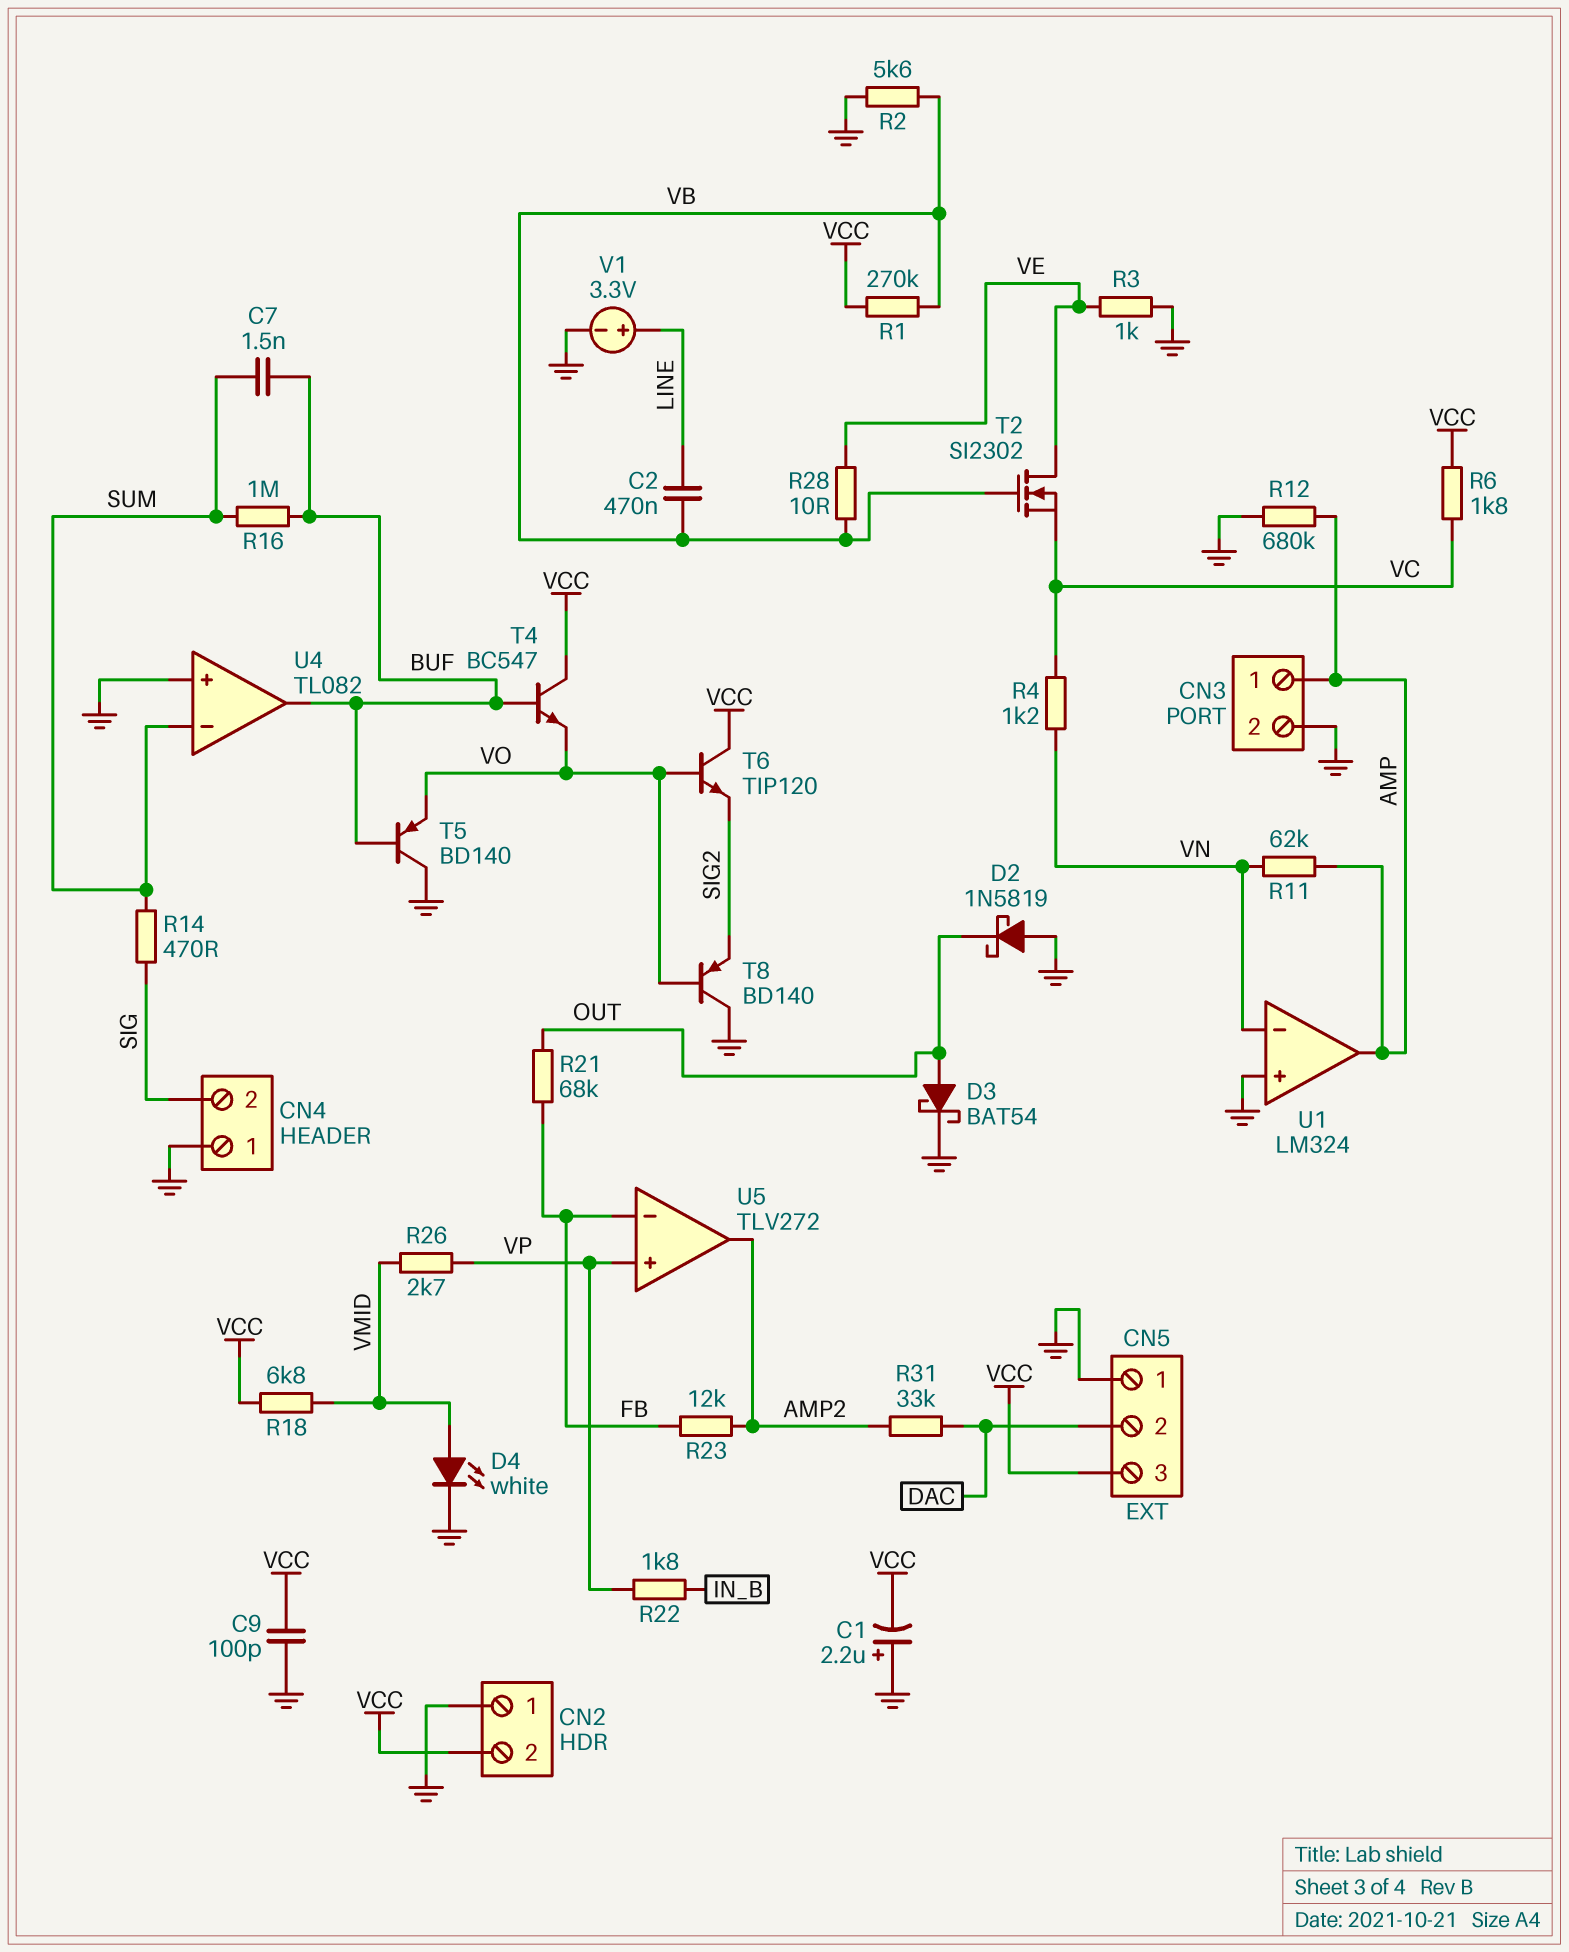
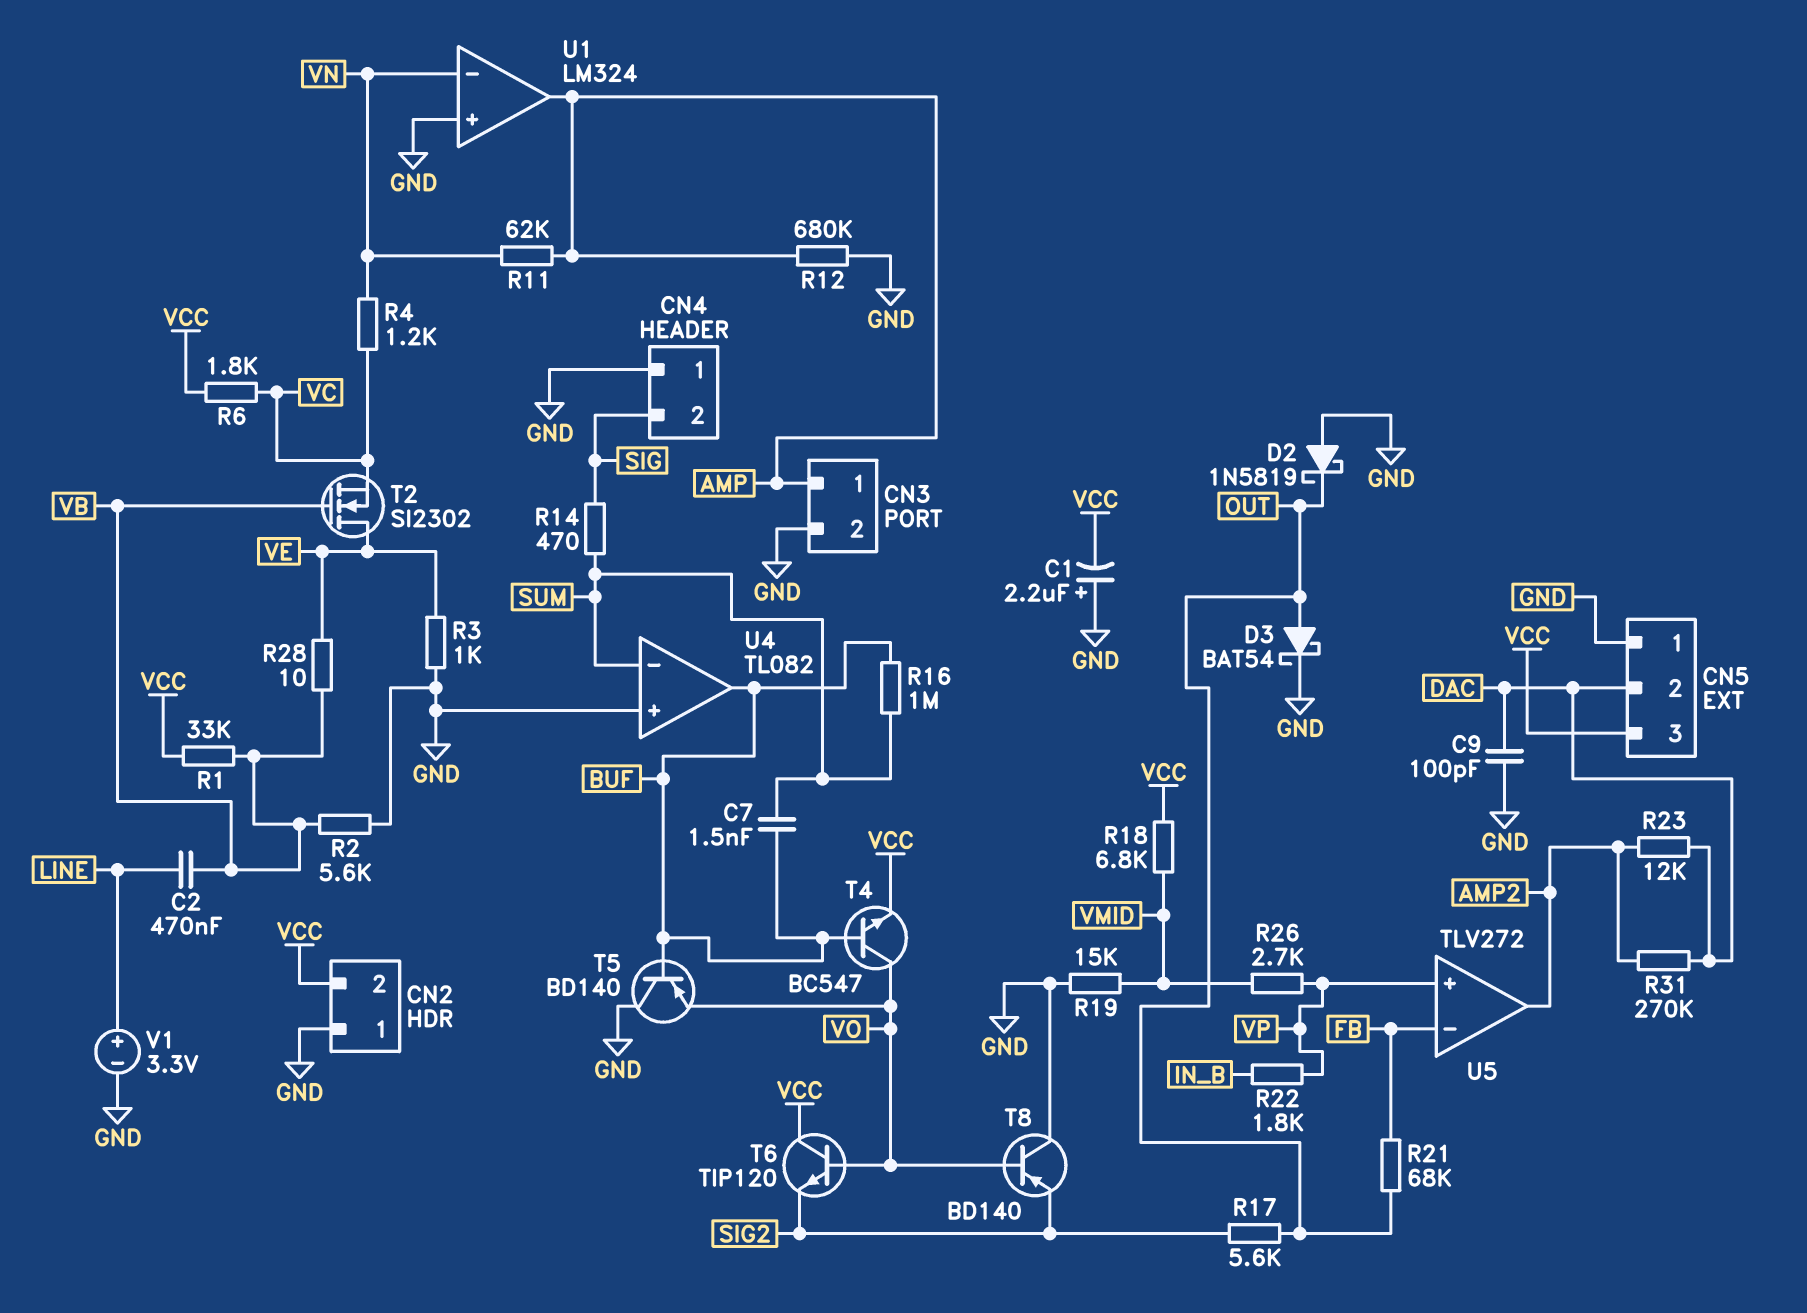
C9: 100pF (GND, VCC) -> 100pF (DAC, GND)
D4: LED white (A VMID, K GND) -> none
R1: 270k (VB, VCC) -> 33k (VB, VCC)
R17: none -> 5.6k (OUT, SIG2)
R19: none -> 15k (GND, VMID)
R23: 12k (AMP2, FB) -> 12k (AMP2, DAC)
R31: 33k (AMP2, DAC) -> 270k (AMP2, DAC)
T4: NPN BC547 (B BUF, C VCC, E VO) -> NPN BC547 (B BUF, C VO, E VCC)

